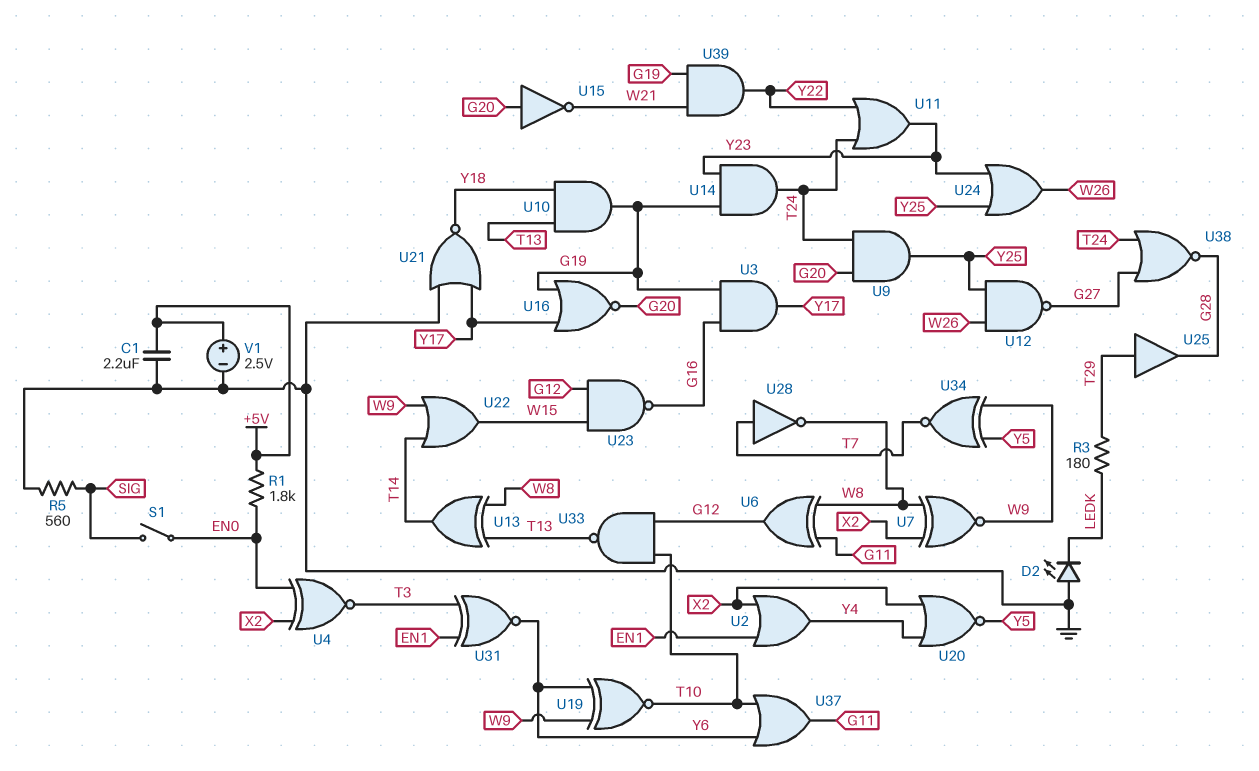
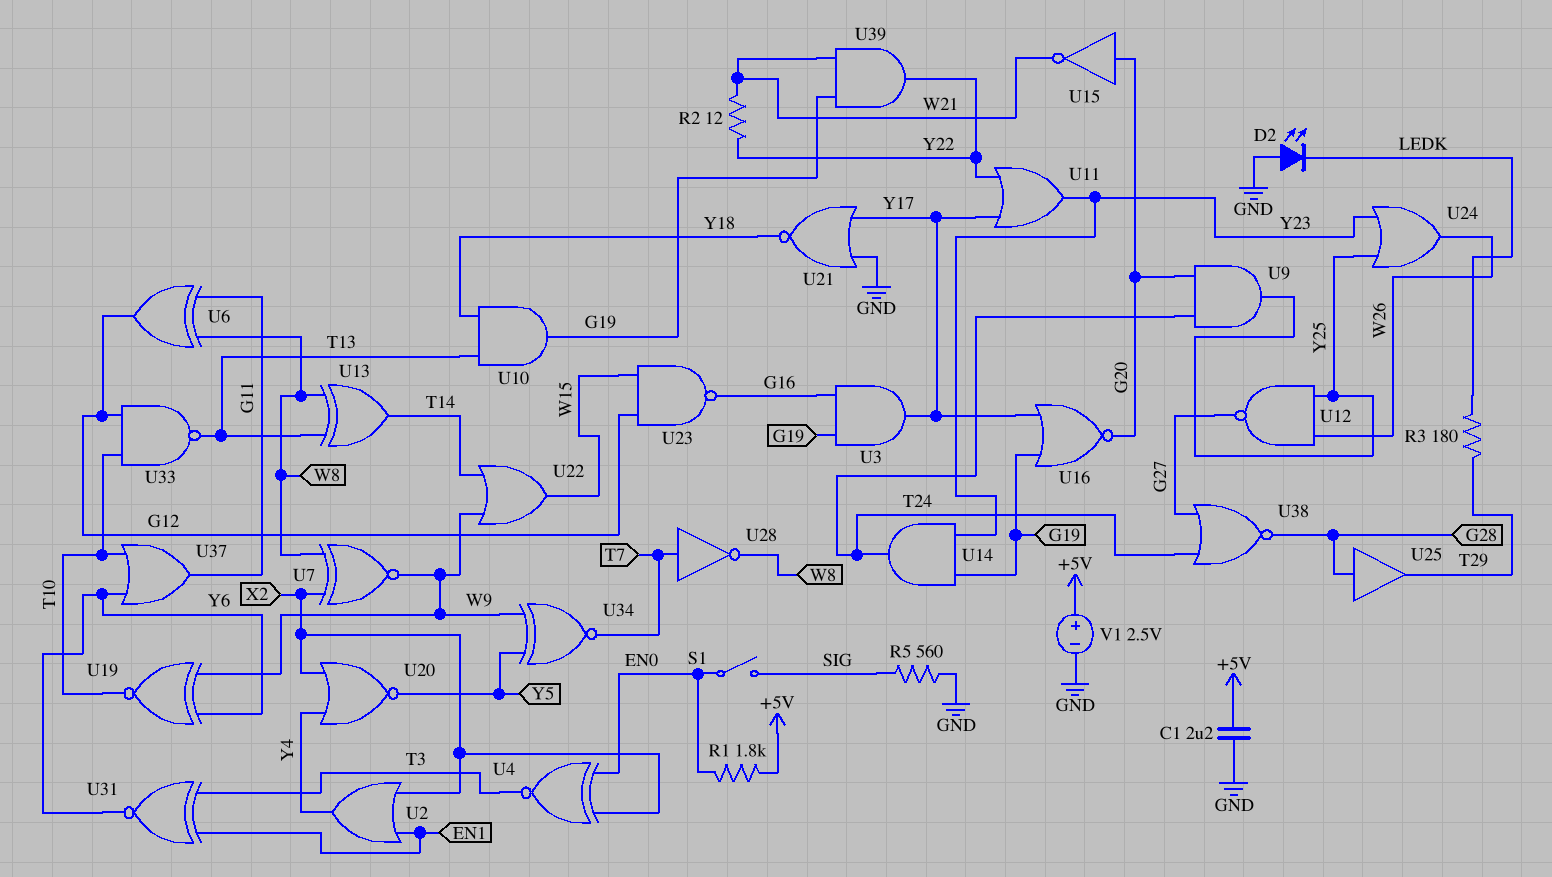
R2: none -> 12 (W21, Y22)
U11: OR (in T24, in Y22, out Y23) -> OR (in Y17, in Y22, out Y23)
U25: buffer (in T29, out G28) -> buffer (in G28, out T29)

